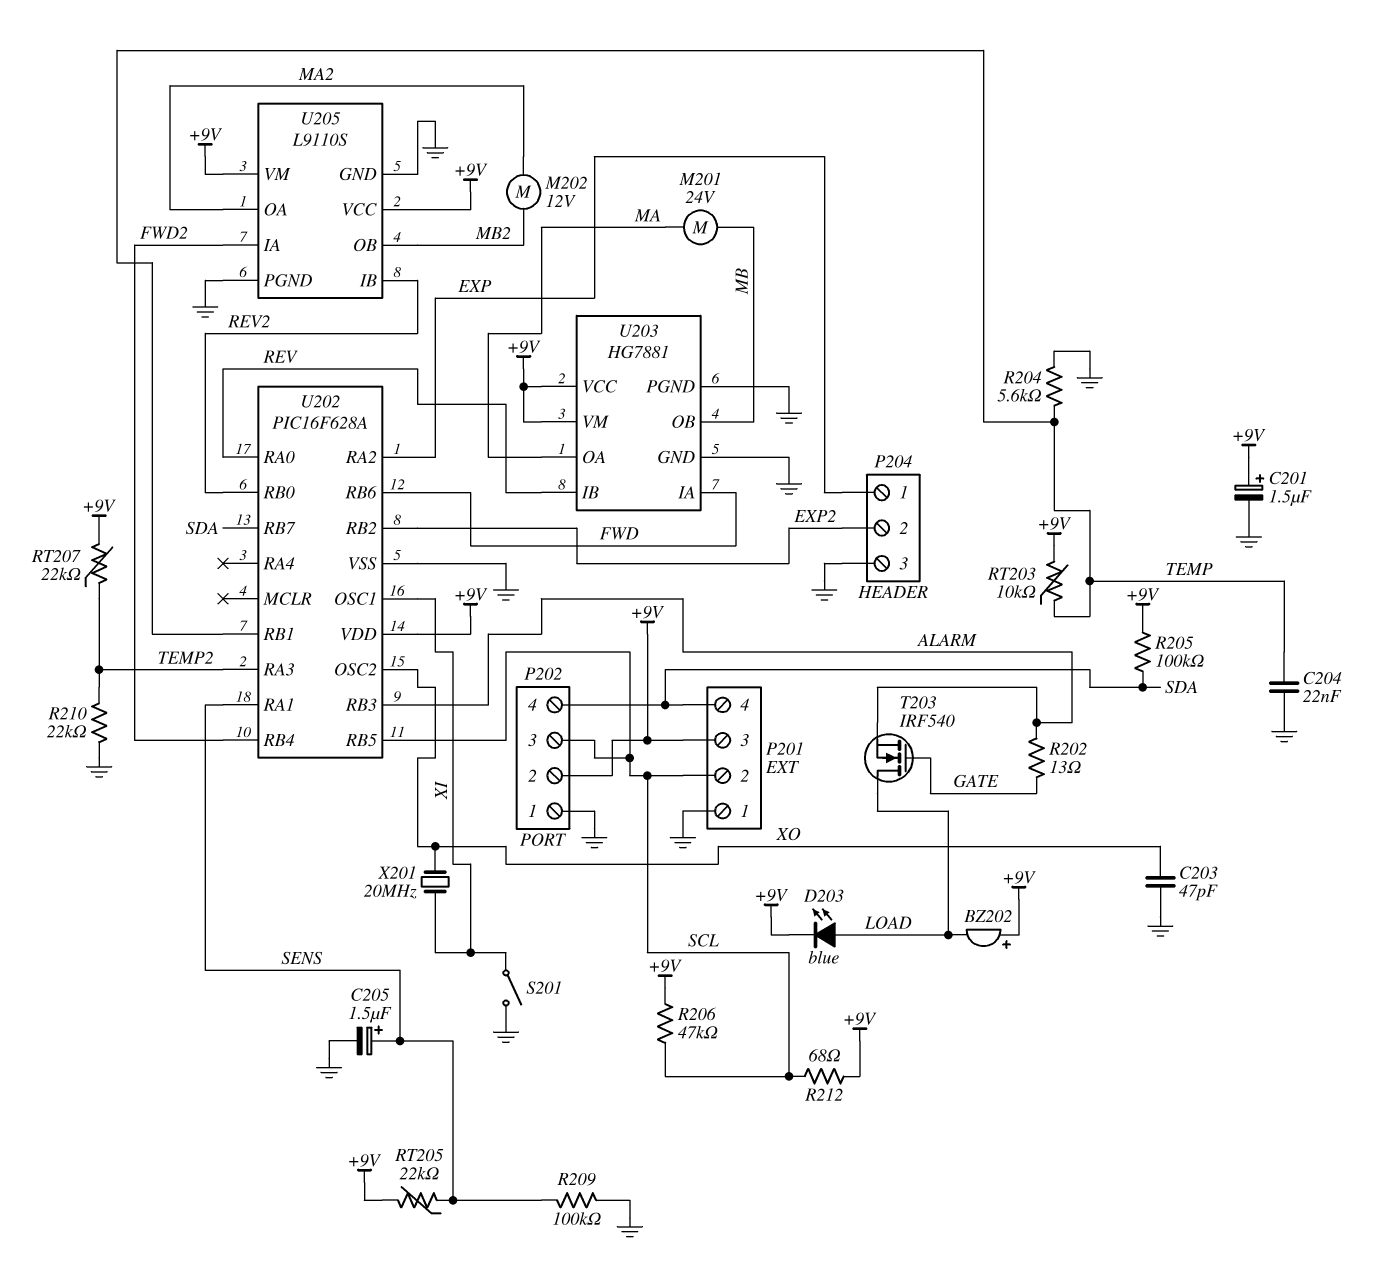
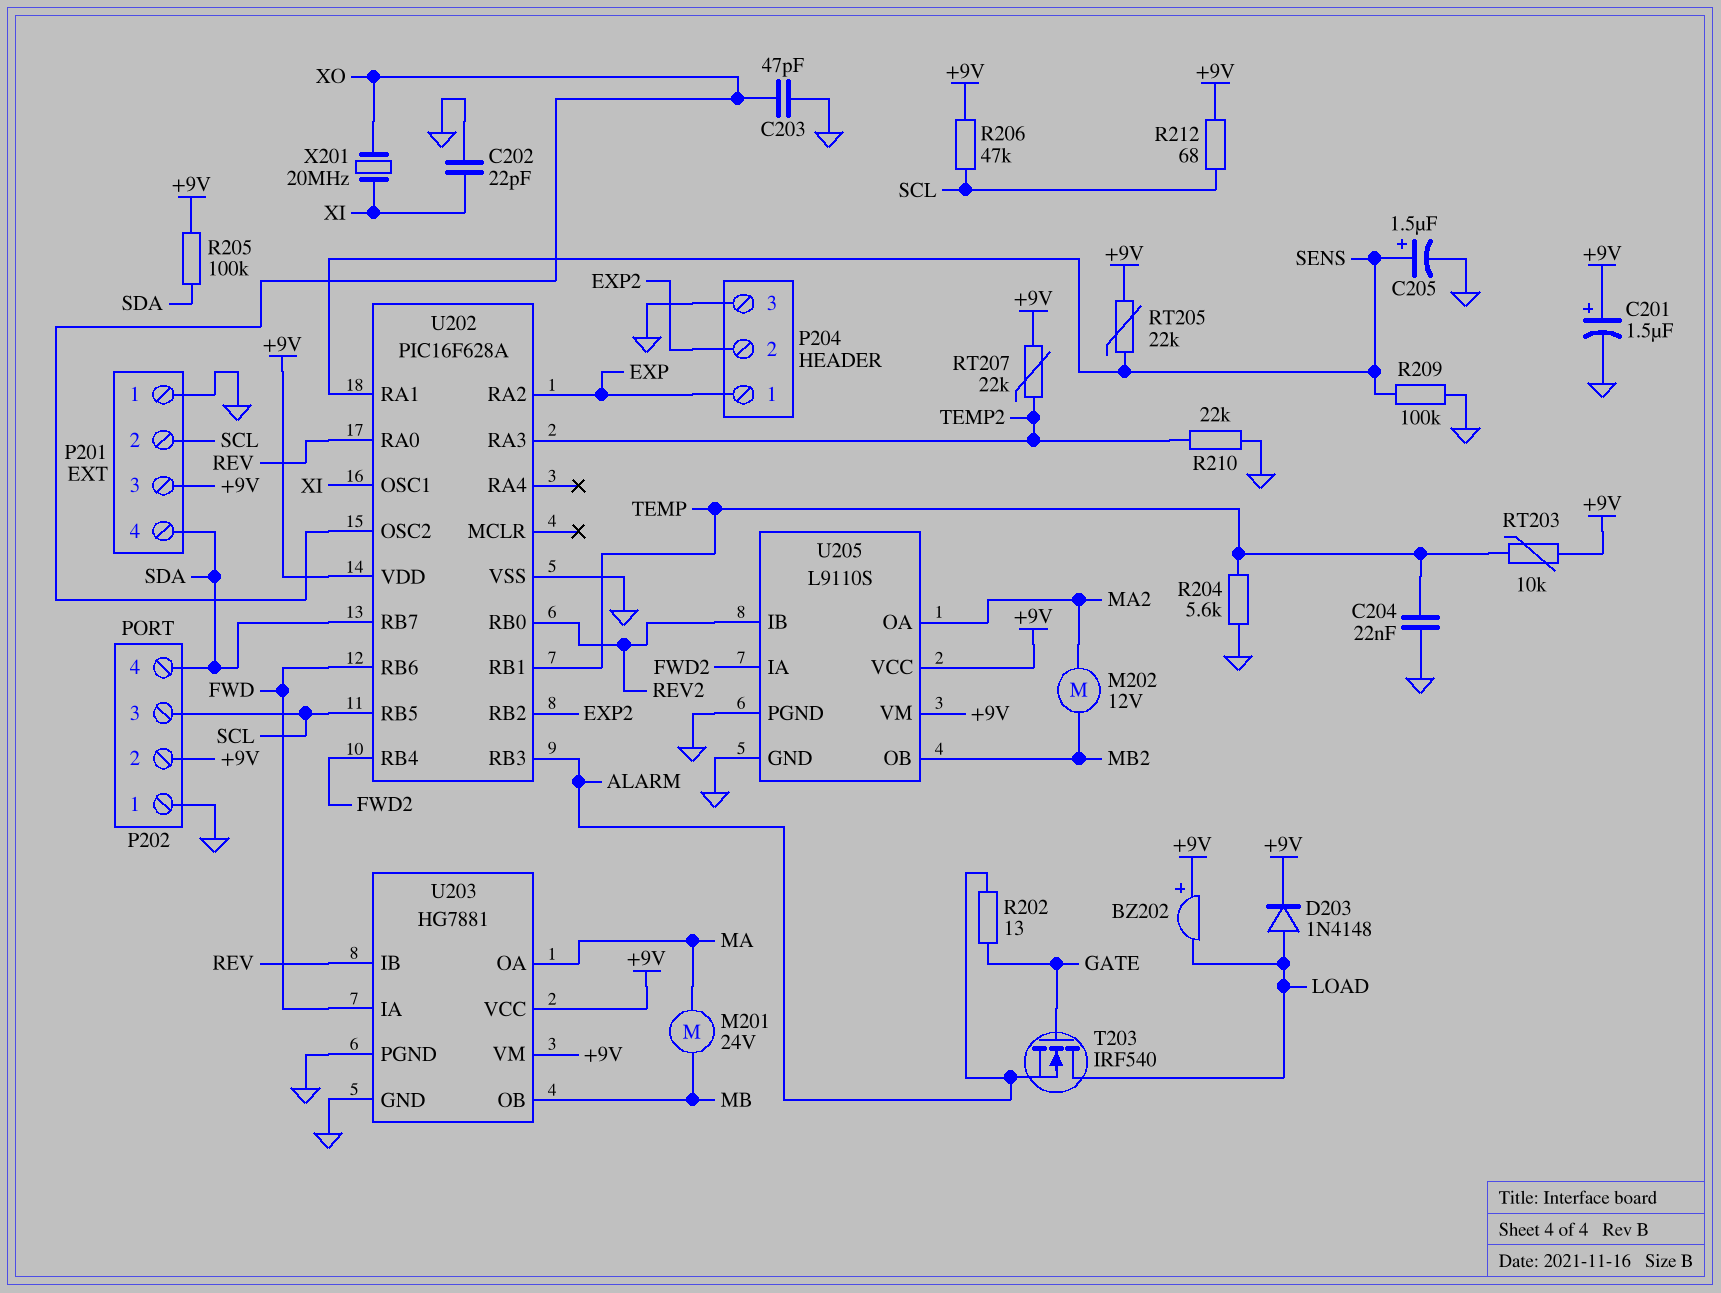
C202: none -> 22pF (GND, XI)
D203: LED blue (A LOAD, K +9V) -> diode 1N4148 (A LOAD, K +9V)
S201: switch (GND, XI) -> none

